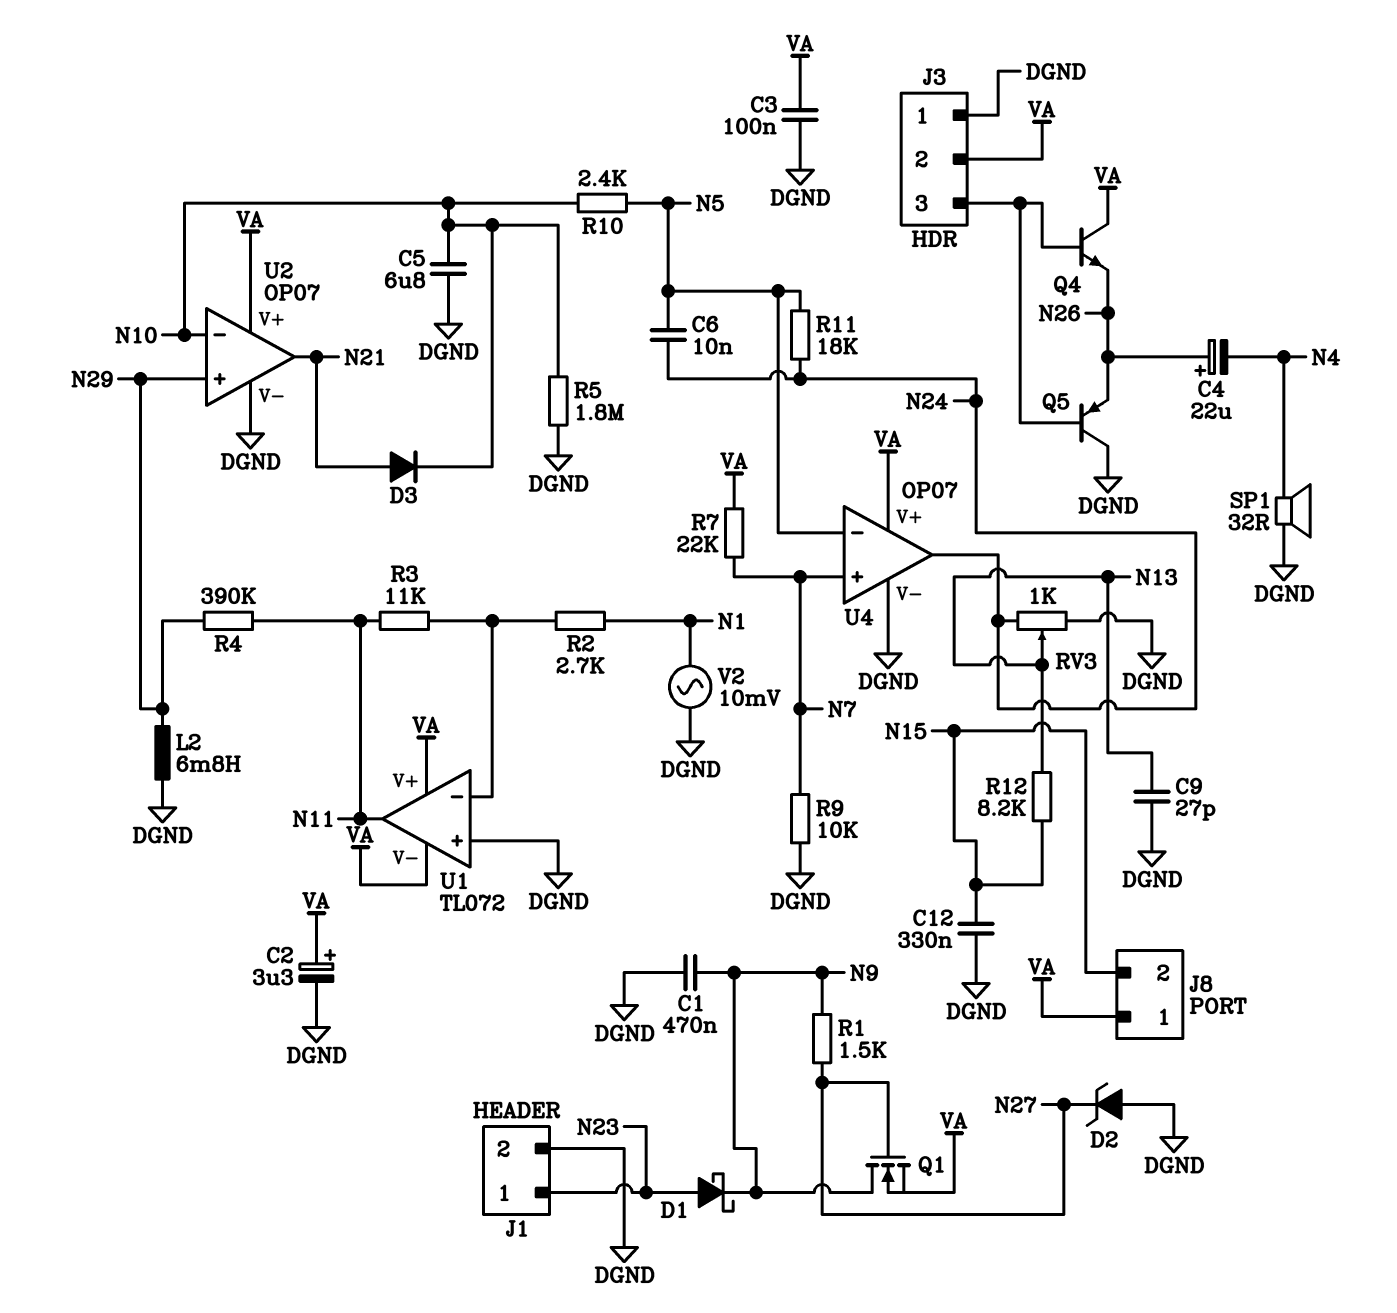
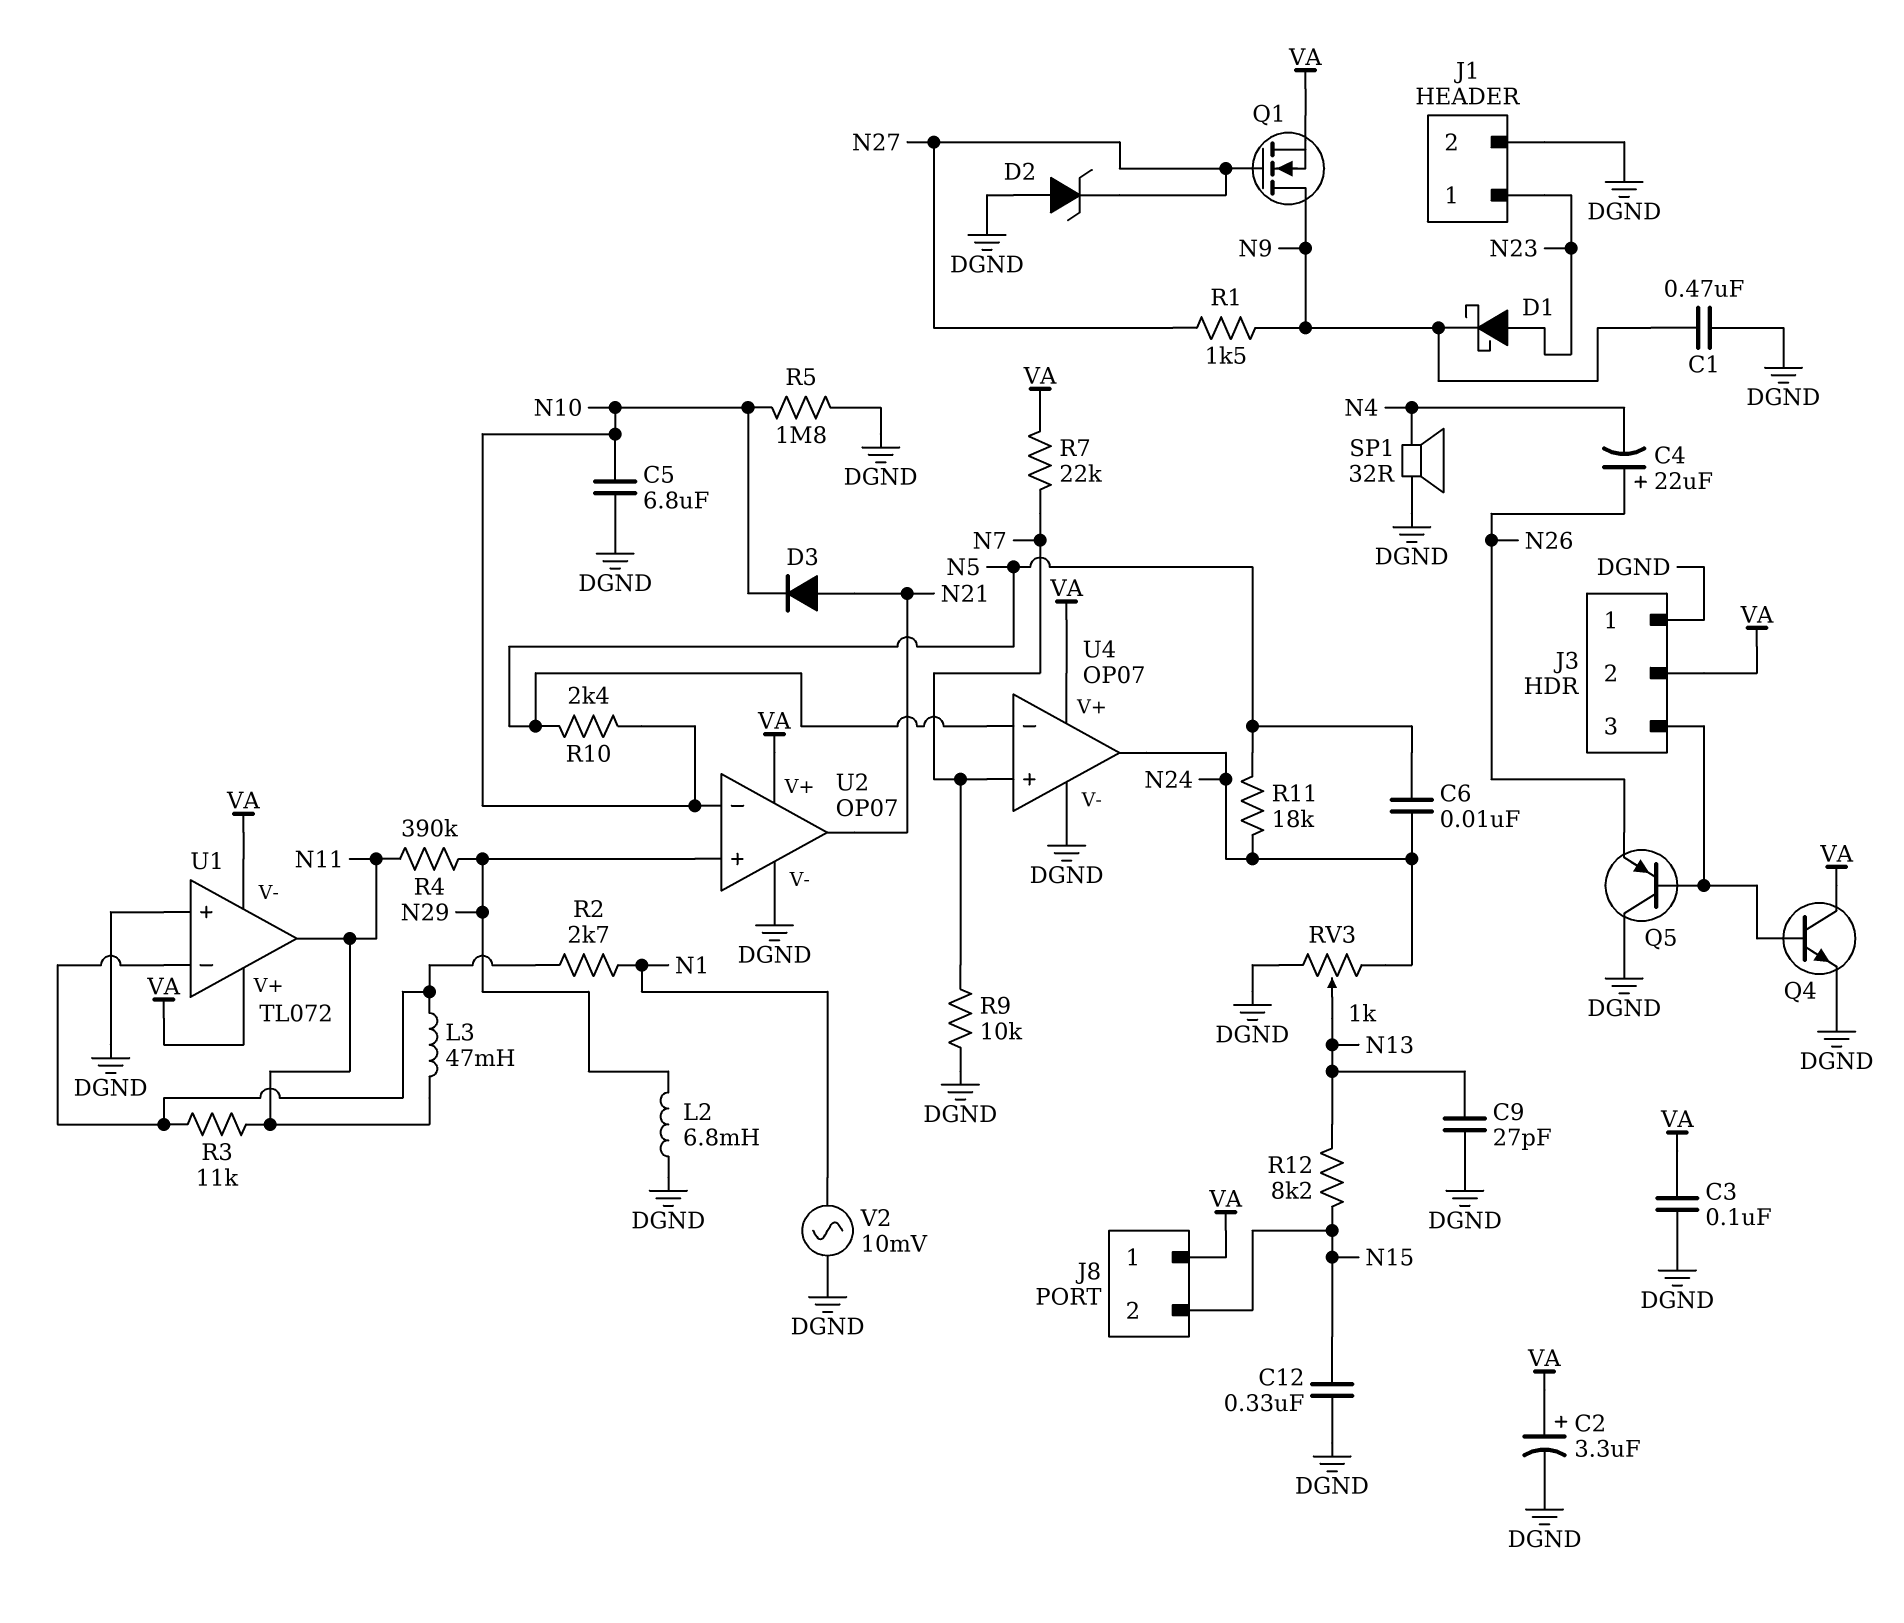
L3: none -> 47mH (N11, U1/in-)
Q4: NPN (B J3/3, C VA, E N26) -> NPN (B J3/3, C VA, E DGND)

